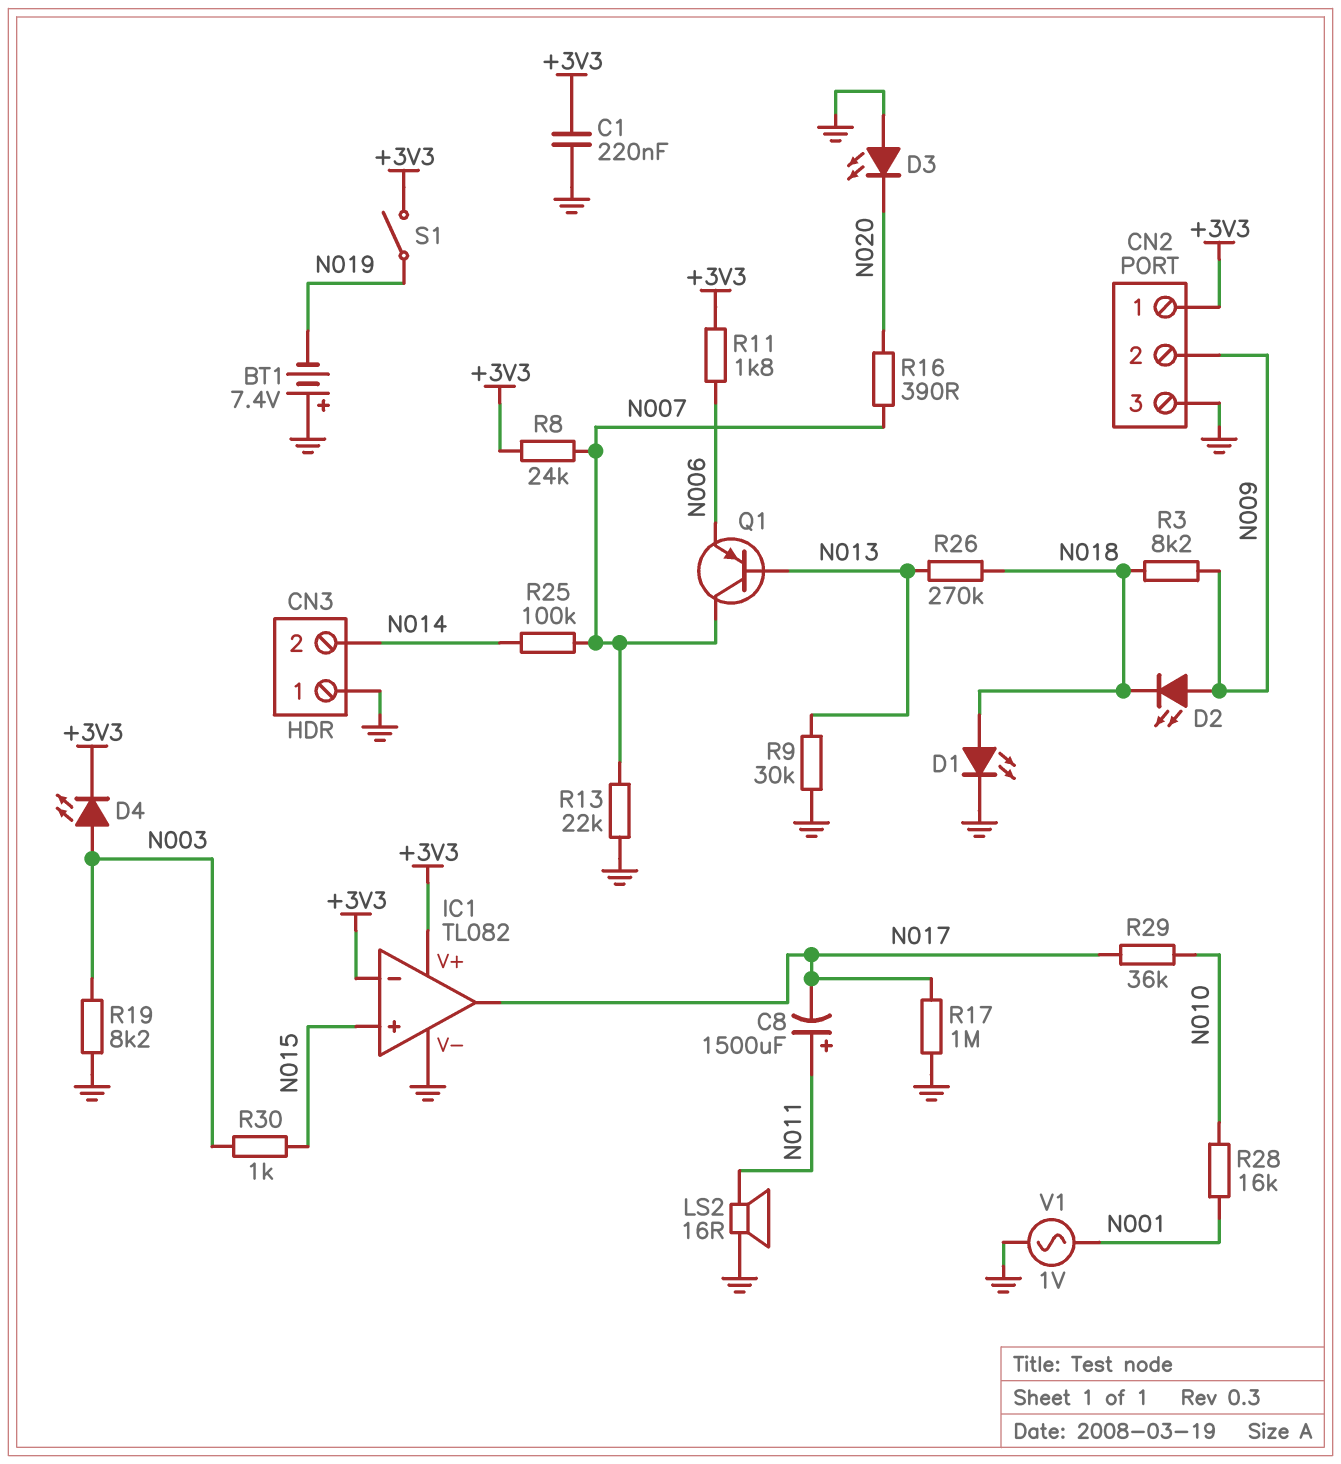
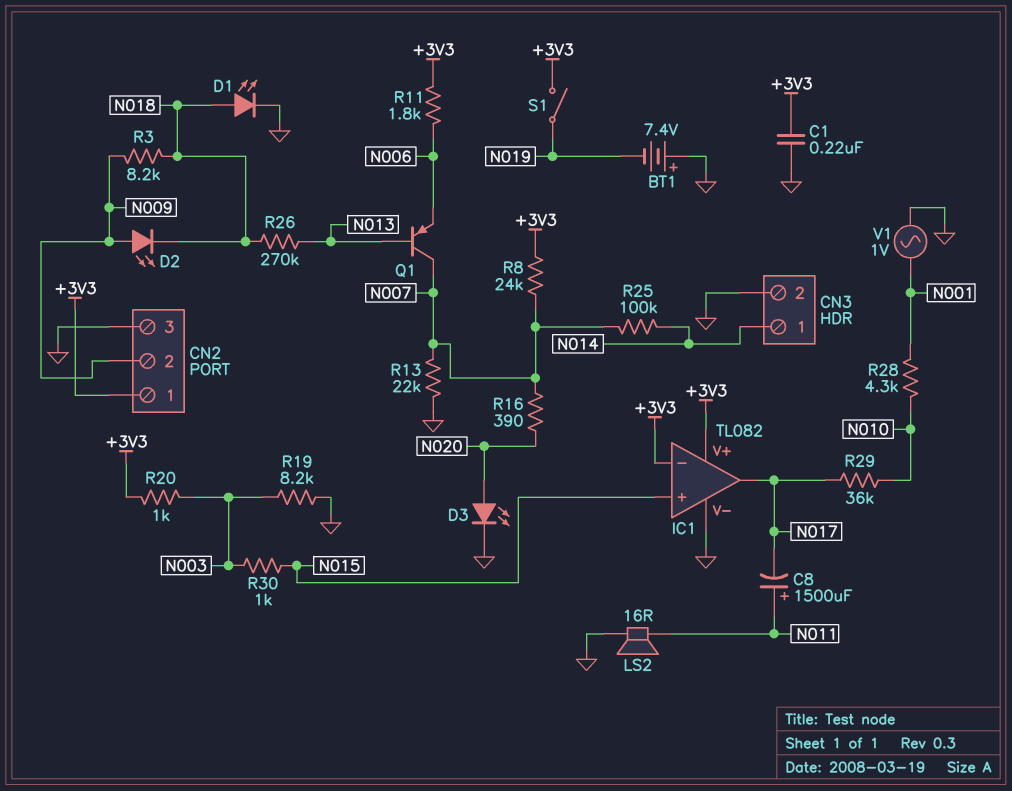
CN3 pin 1: GND -> N014
CN3 pin 2: N014 -> GND
D3: LED (A GND, K N020) -> LED (A N020, K GND)
D4: LED (A N003, K +3V3) -> none
R9: 30k (GND, N013) -> none
R17: 1M (GND, N017) -> none
R20: none -> 1k (+3V3, N003)
R28: 16k (N001, N010) -> 4.3k (N001, N010)

